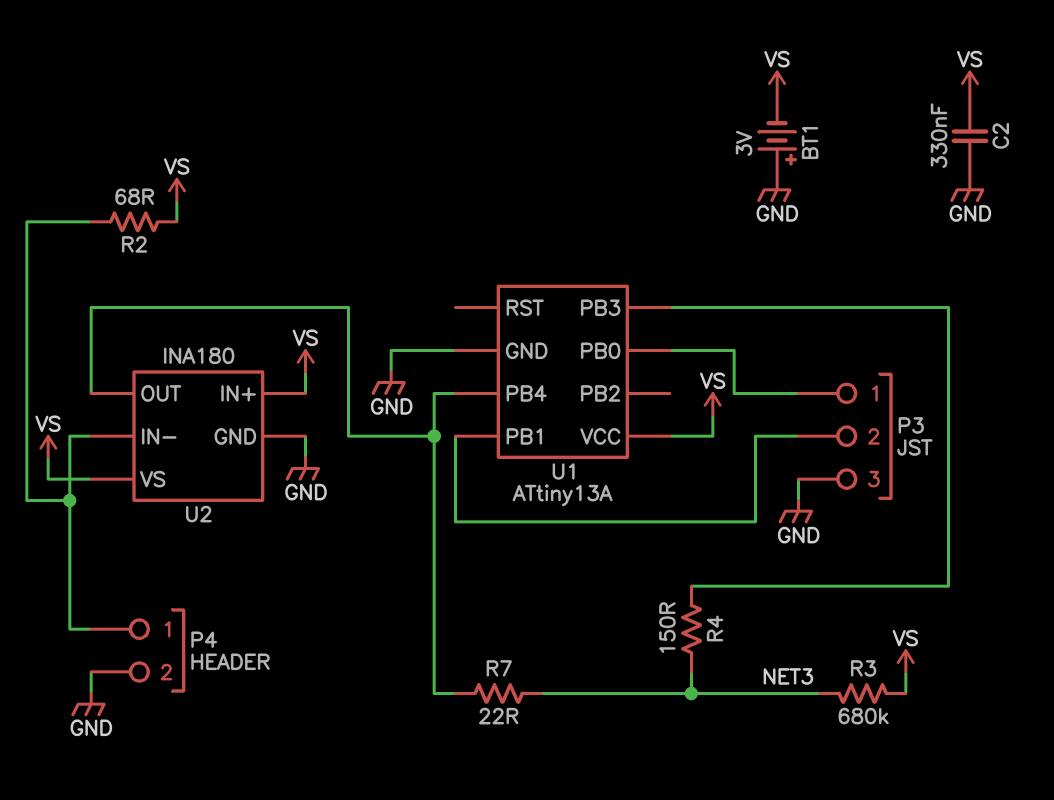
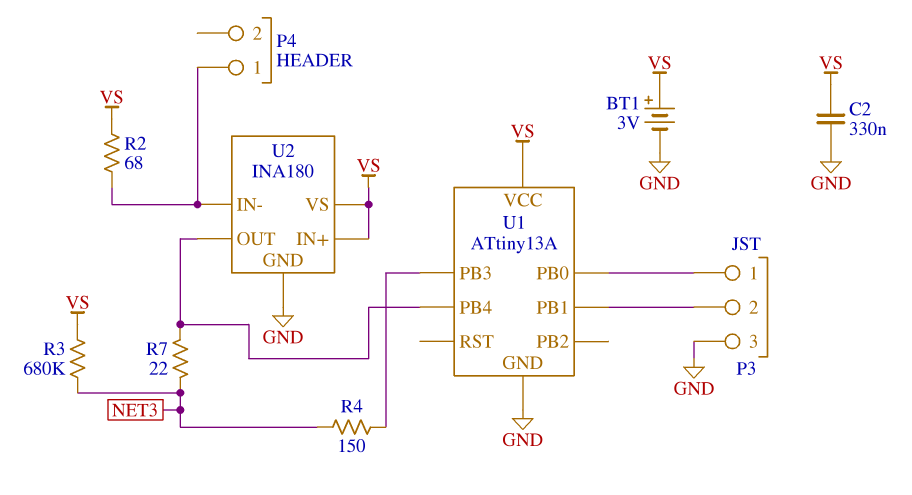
BT1: 3V (plus GND, minus VS) -> 3V (plus VS, minus GND)
P4 pin 2: GND -> none

